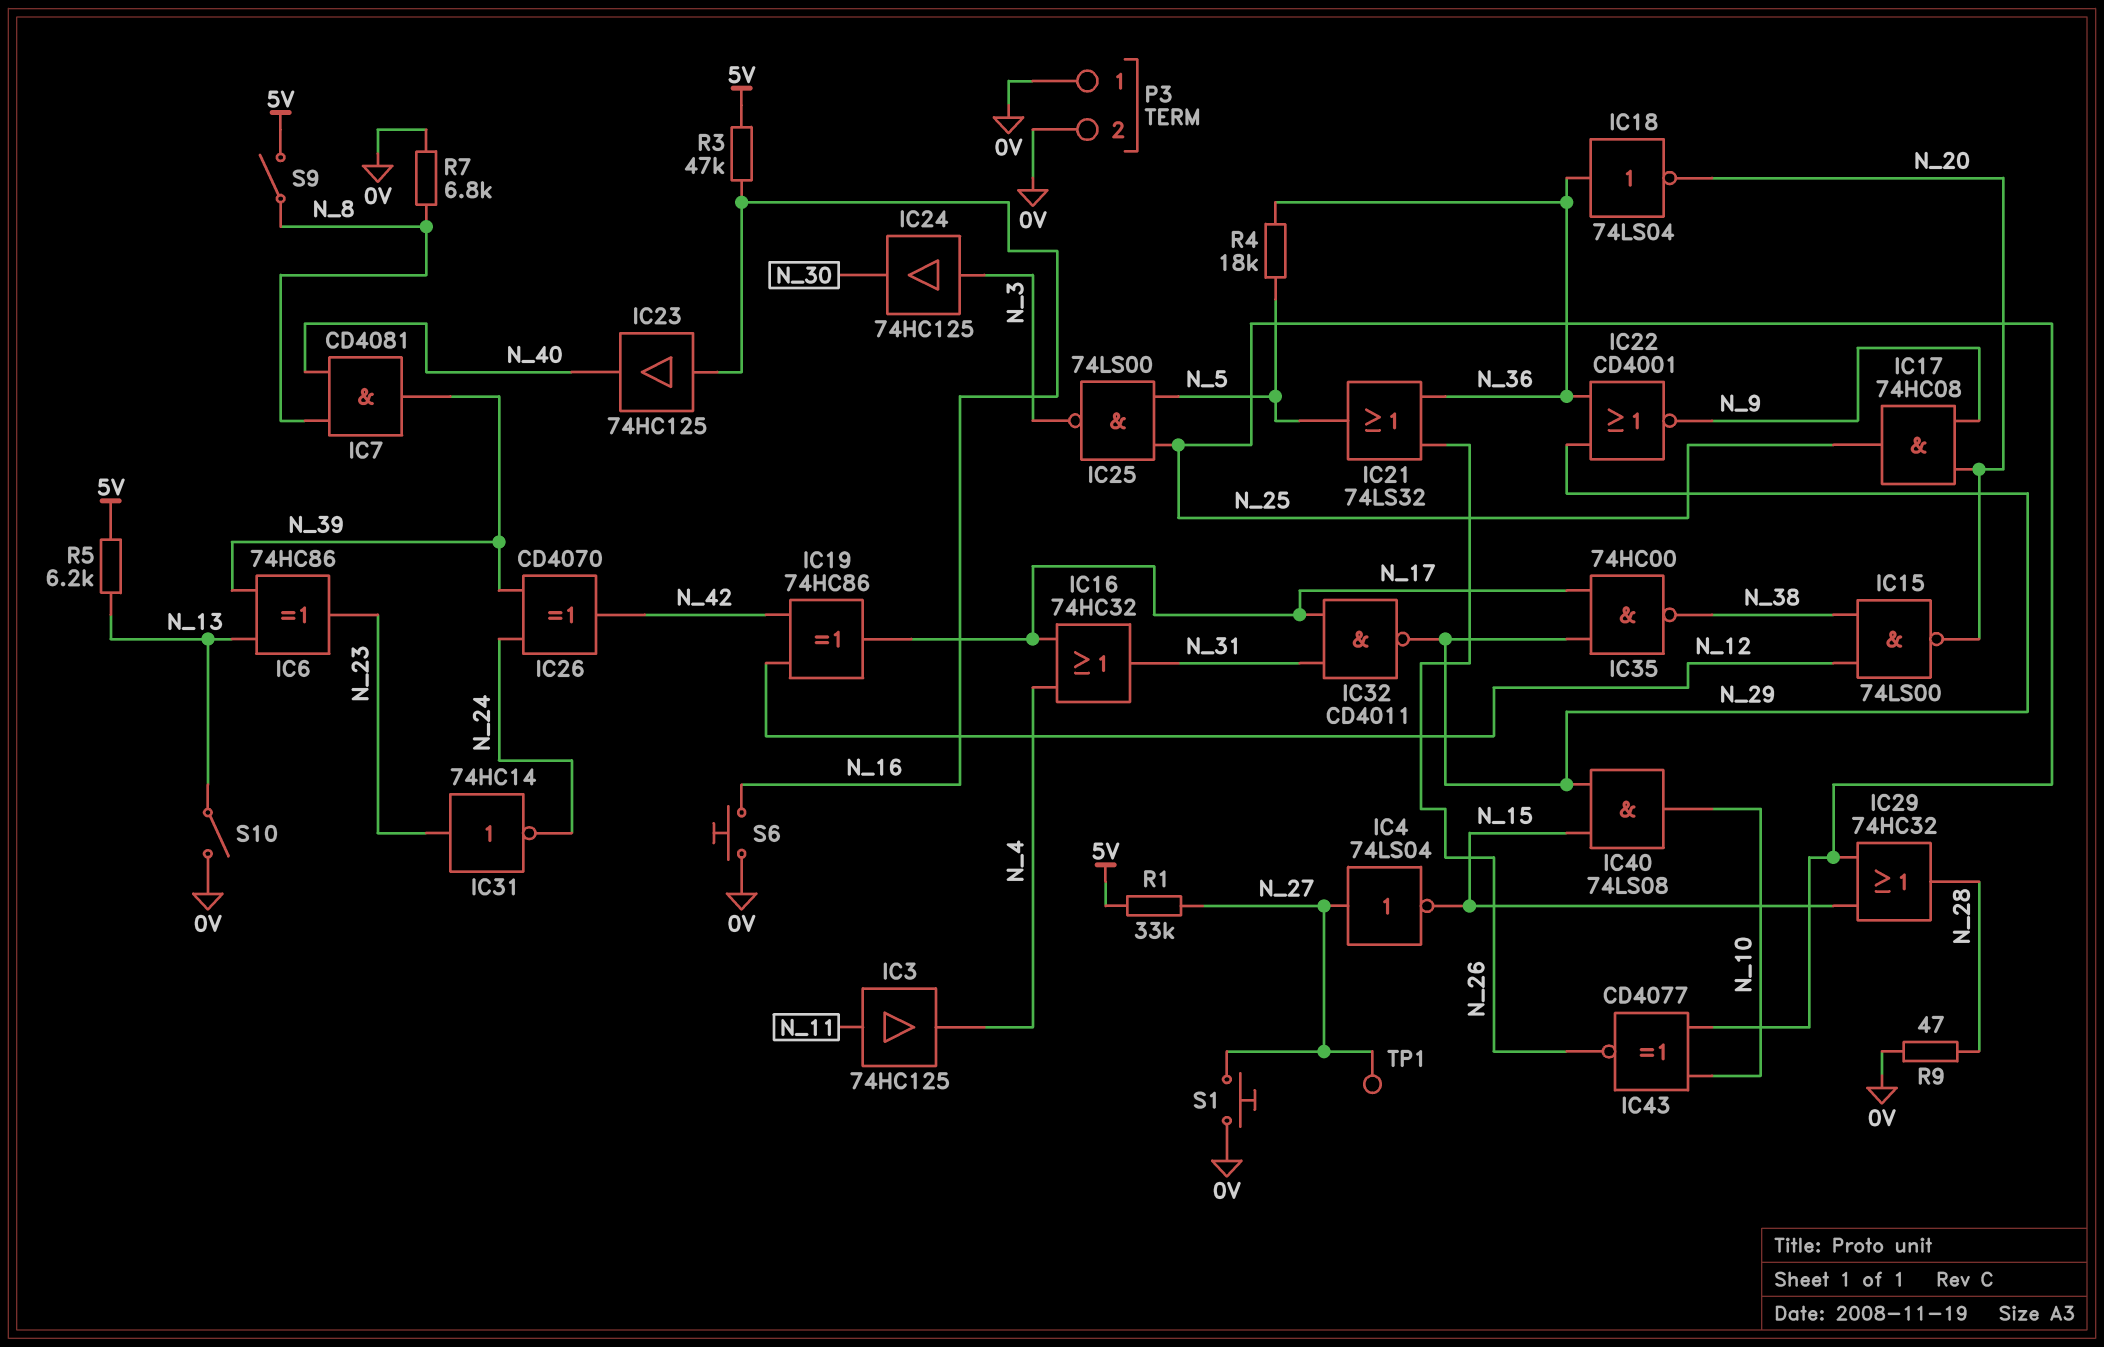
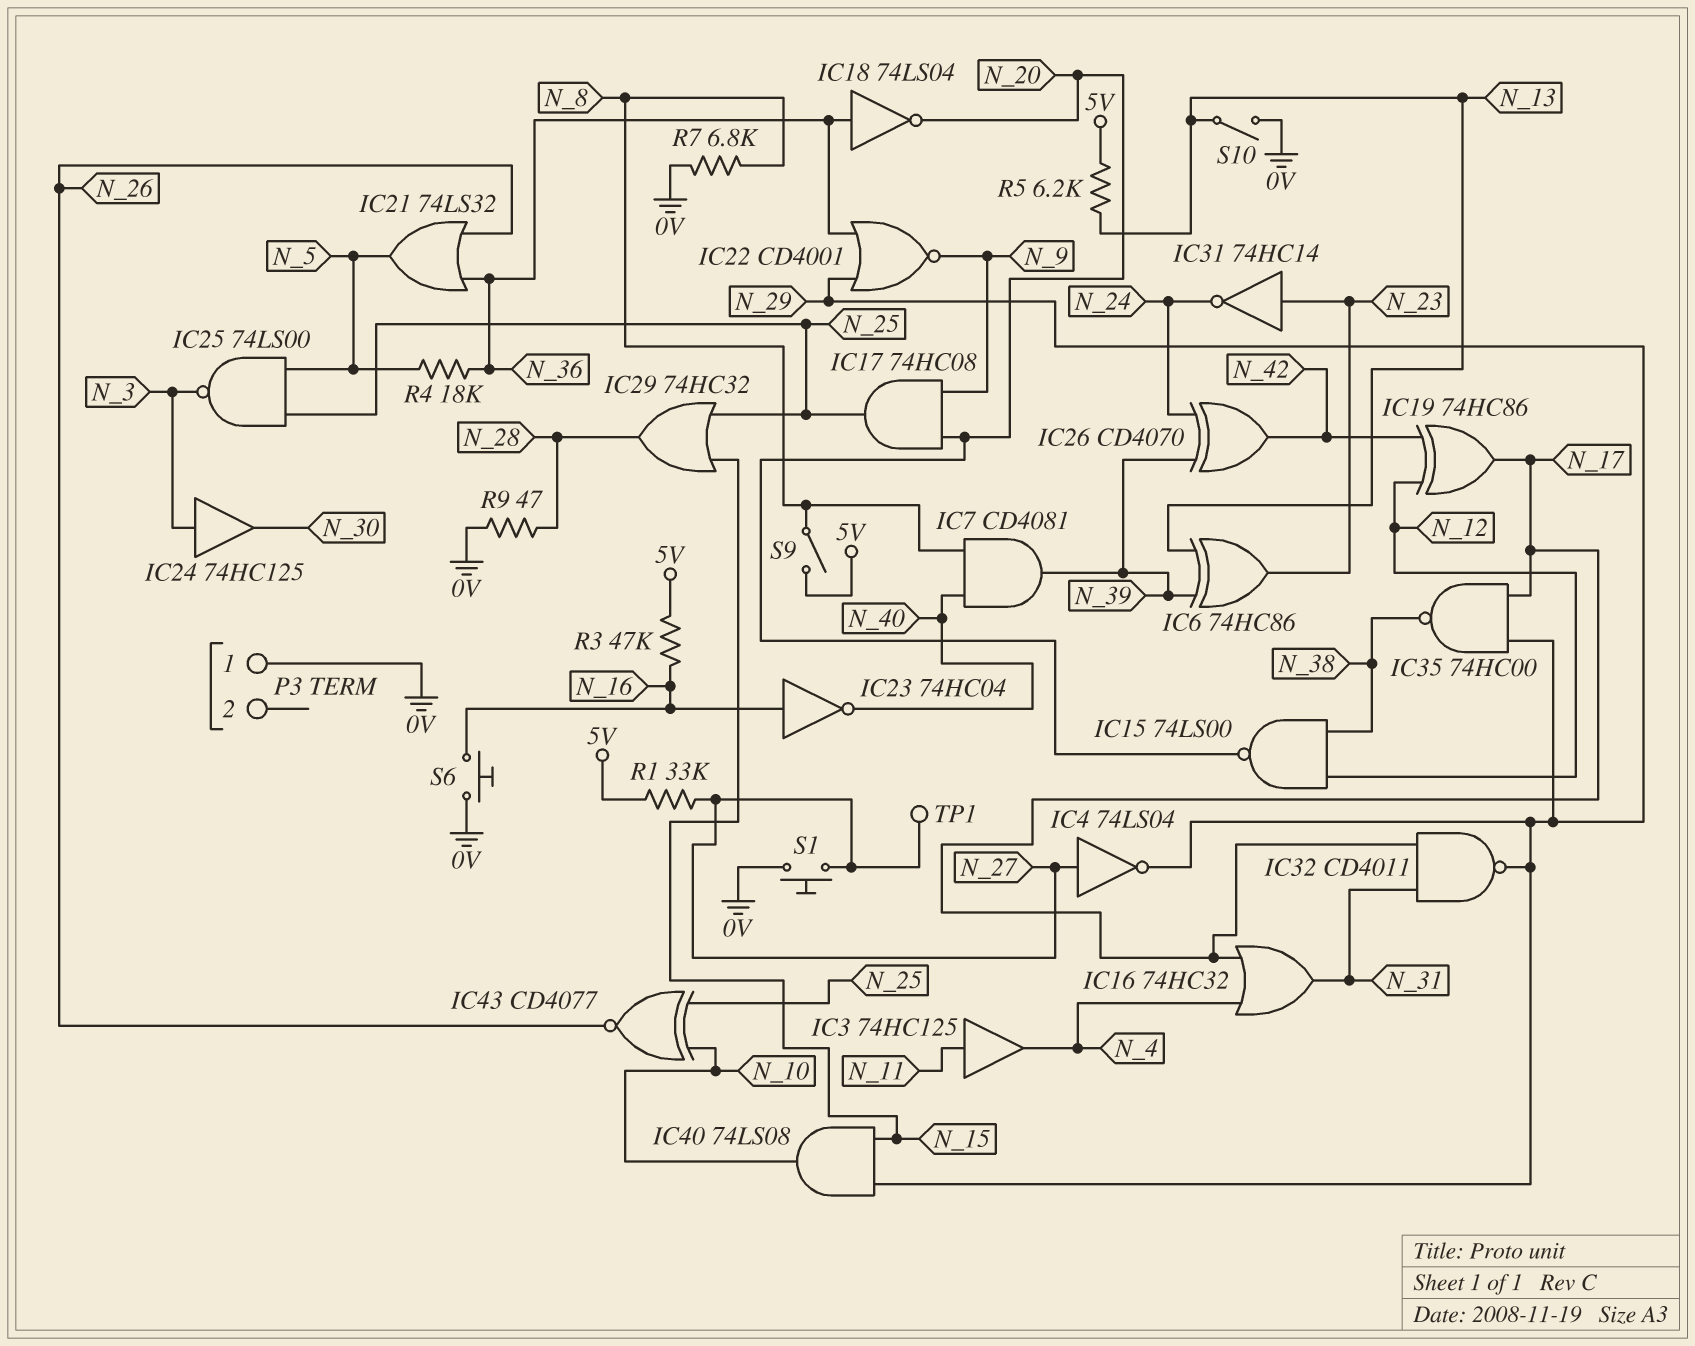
IC4: NOT 74LS04 (in N_27, out N_15) -> NOT 74LS04 (in N_27, out N_29)
IC23: buffer 74HC125 (in N_16, out N_40) -> NOT 74HC04 (in N_16, out N_40)
P3 pin 2: 0V -> none

